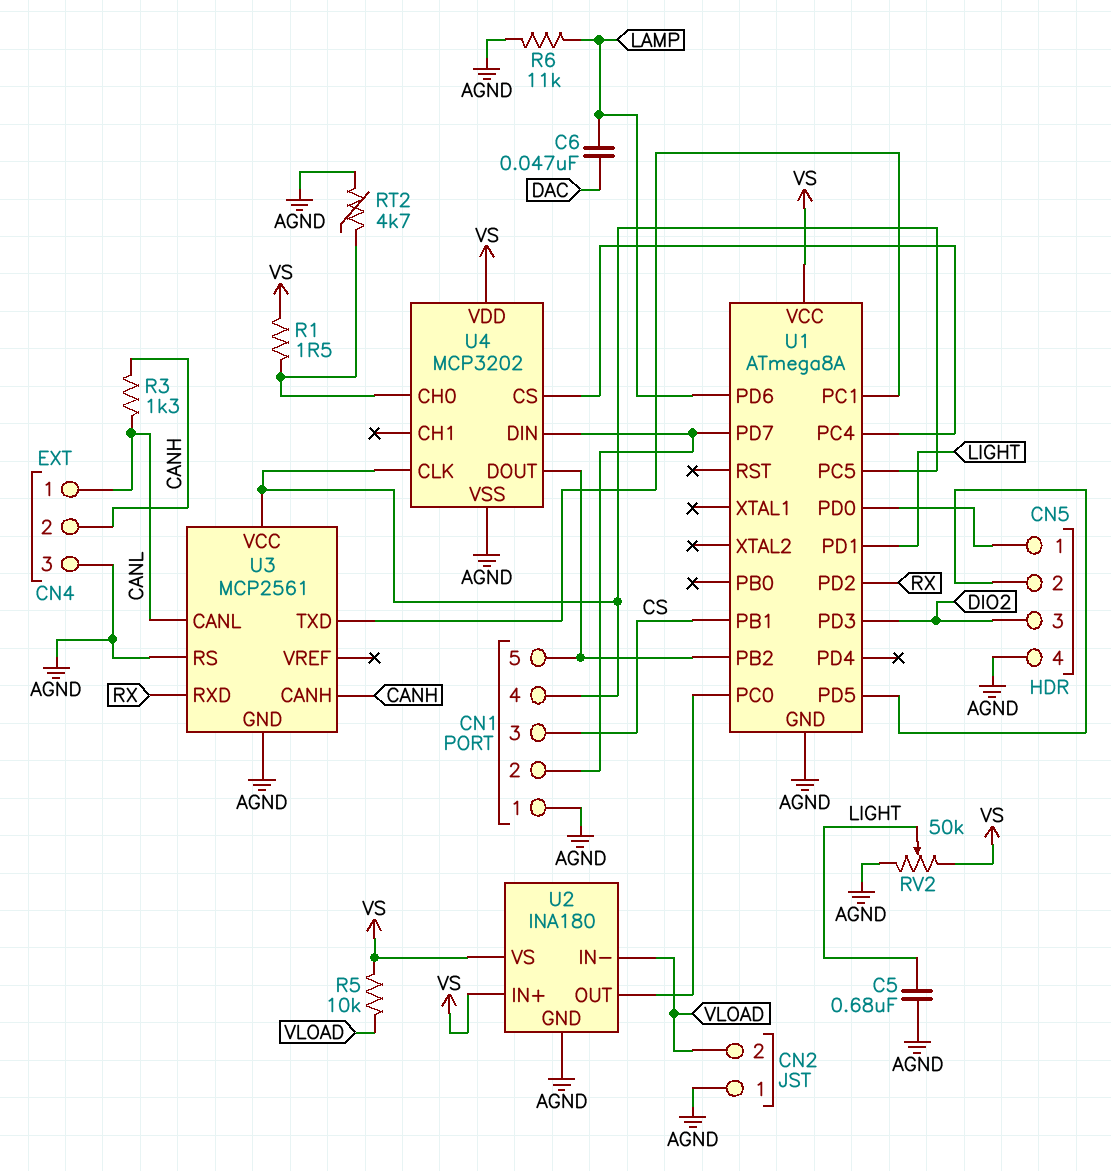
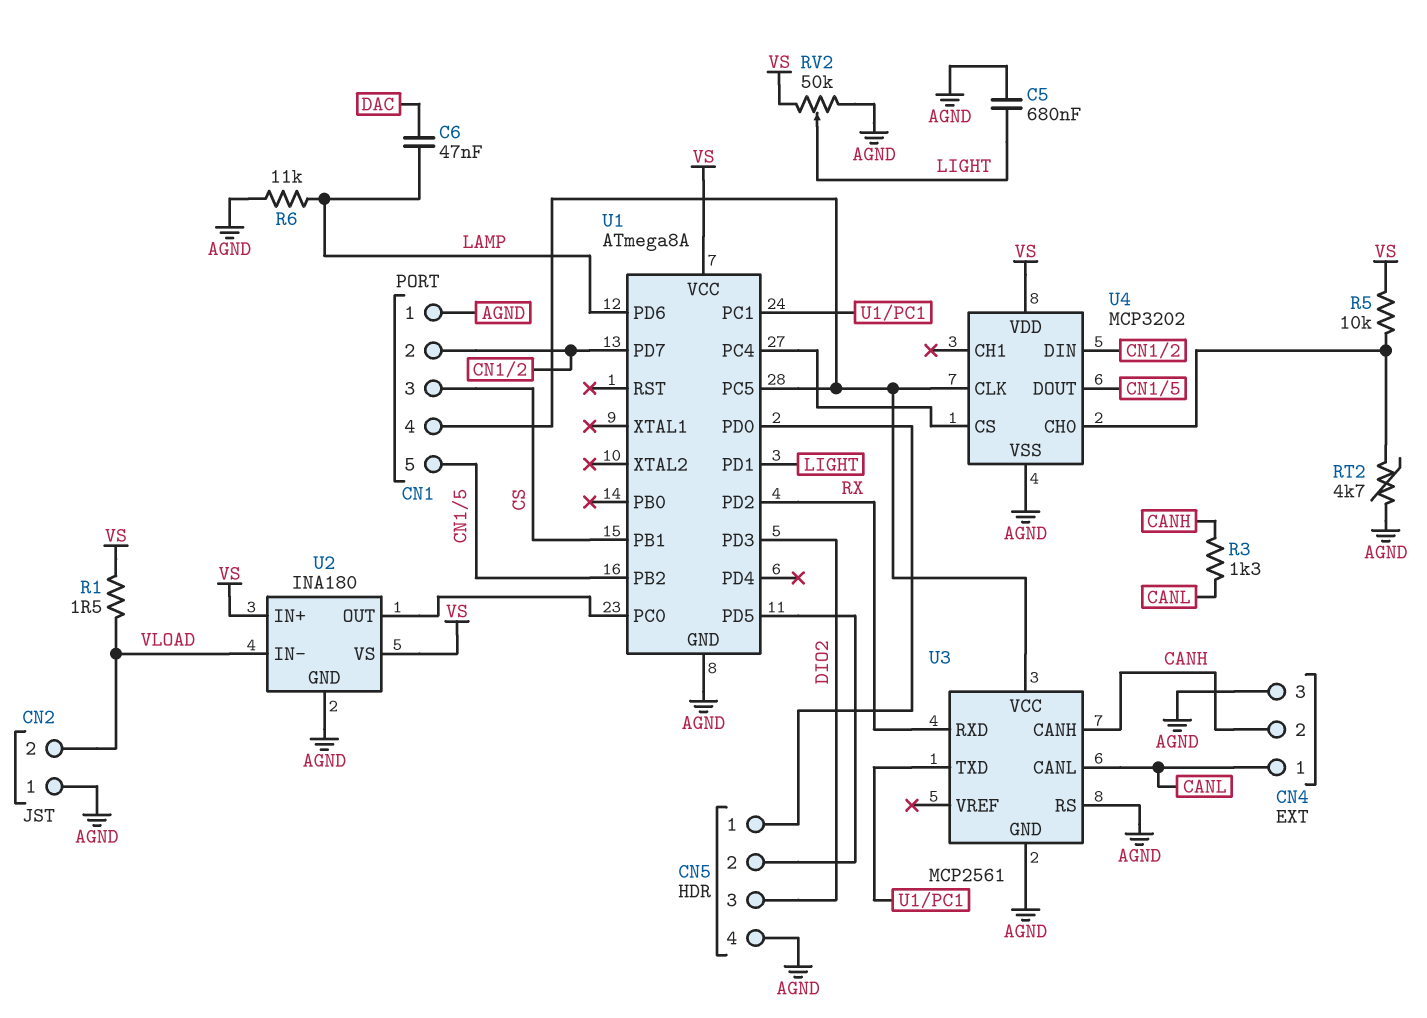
R1: 1.5 (U4/CH0, VS) -> 1.5 (VLOAD, VS)
R5: 10k (VLOAD, VS) -> 10k (U4/CH0, VS)

